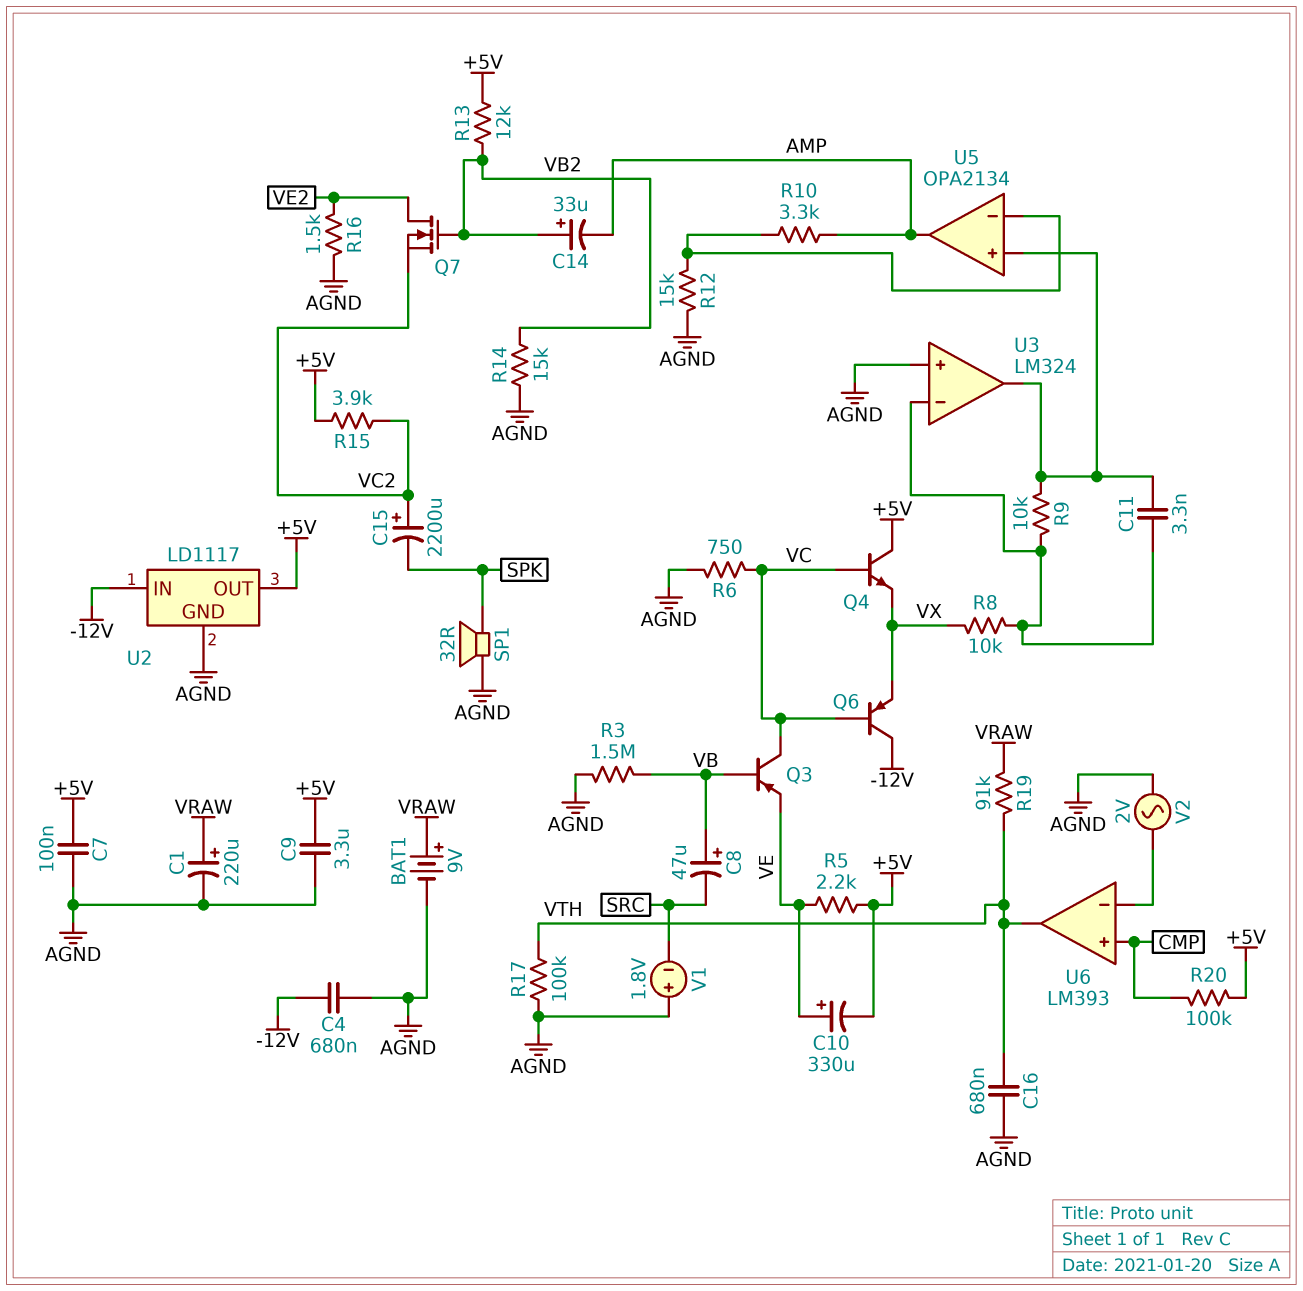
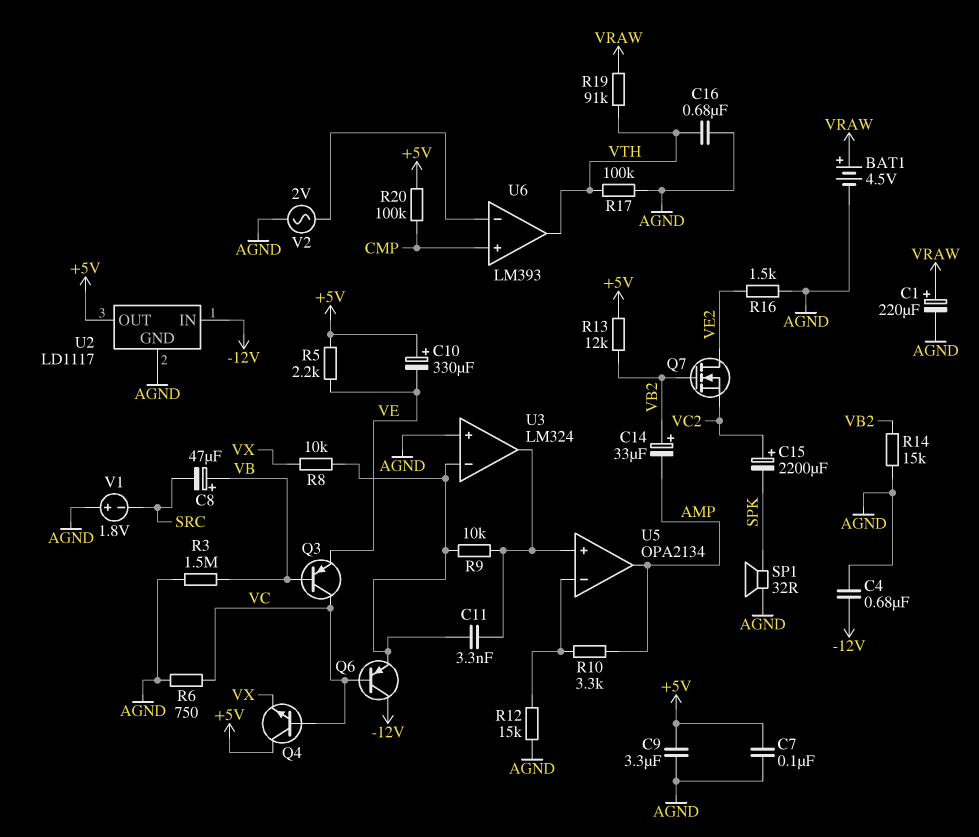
BAT1: 9V (plus VRAW, minus AGND) -> 4.5V (plus VRAW, minus AGND)
C10: 330uF (plus VE, minus +5V) -> 330uF (plus +5V, minus VE)
Q6: PNP (B VC, C -12V, E VX) -> PNP (B VC, C -12V, E U3/in-)
R15: 3.9k (+5V, VC2) -> none

